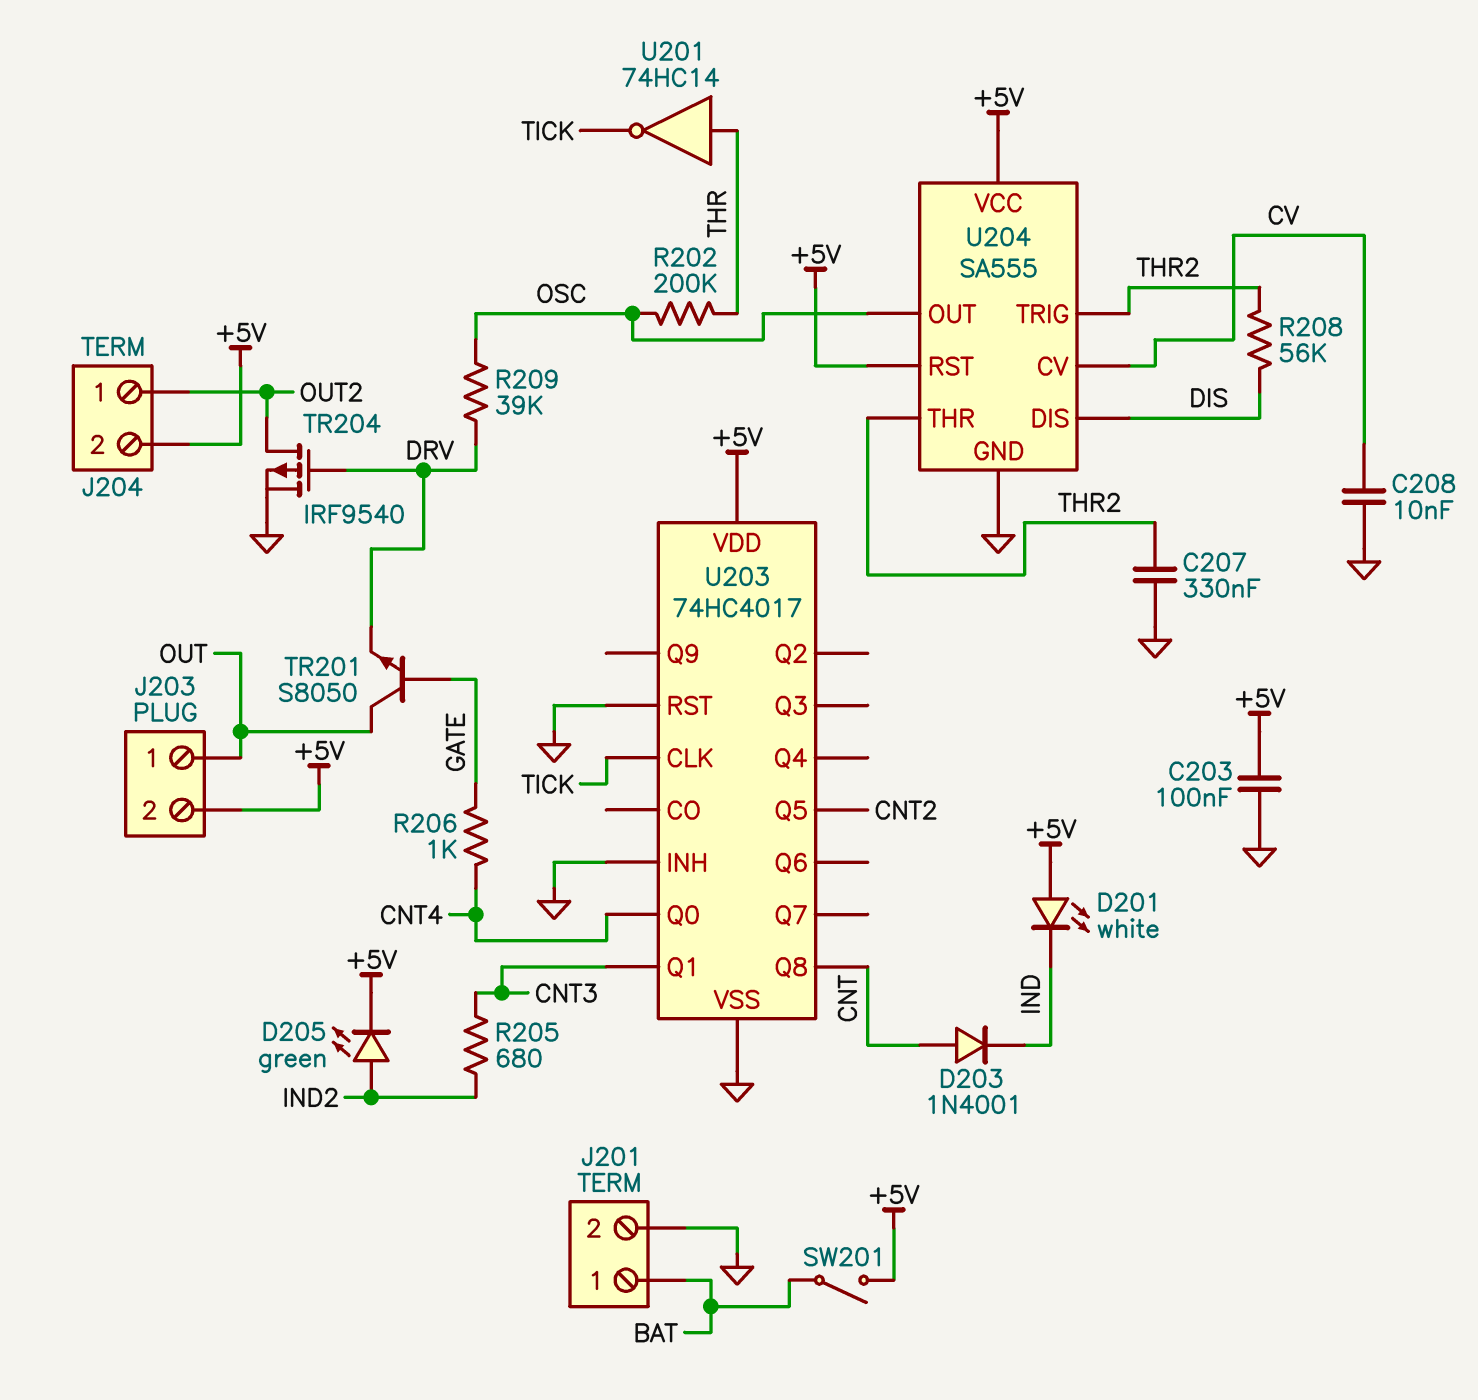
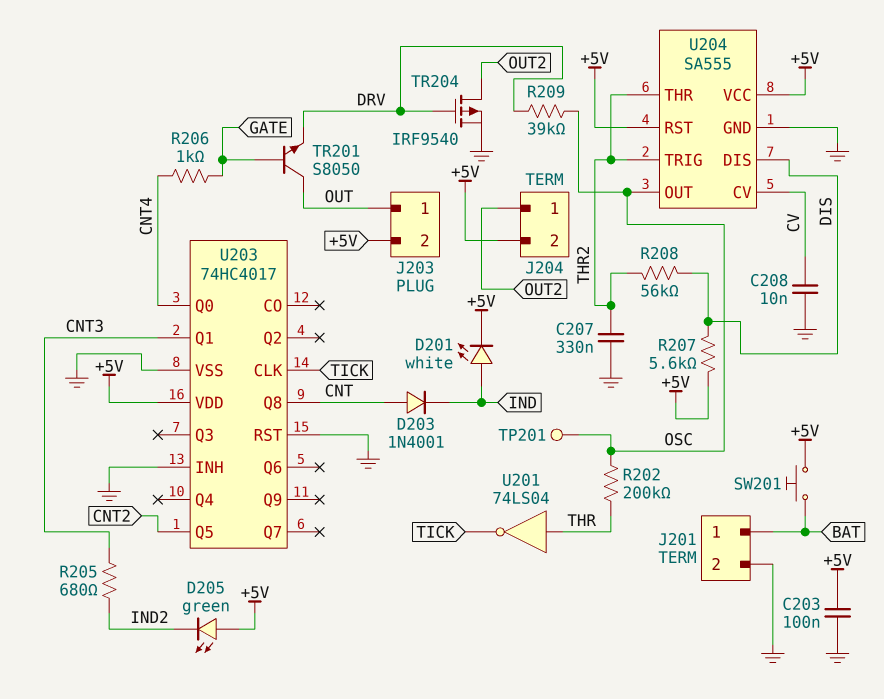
D201: LED white (A +5V, K IND) -> LED white (A IND, K +5V)
D205: LED green (A IND2, K +5V) -> LED green (A +5V, K IND2)
R207: none -> 5.6k (+5V, DIS)
SW201: switch (+5V, BAT) -> button (+5V, BAT)
TP201: none -> test point (OSC)
U201: NOT 74HC14 (in THR, out TICK) -> NOT 74LS04 (in THR, out TICK)

